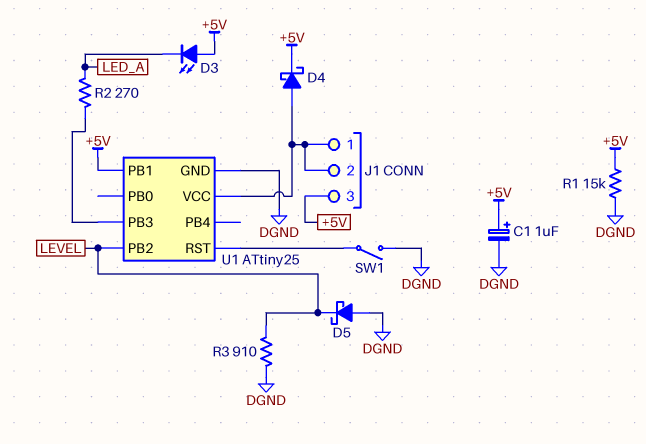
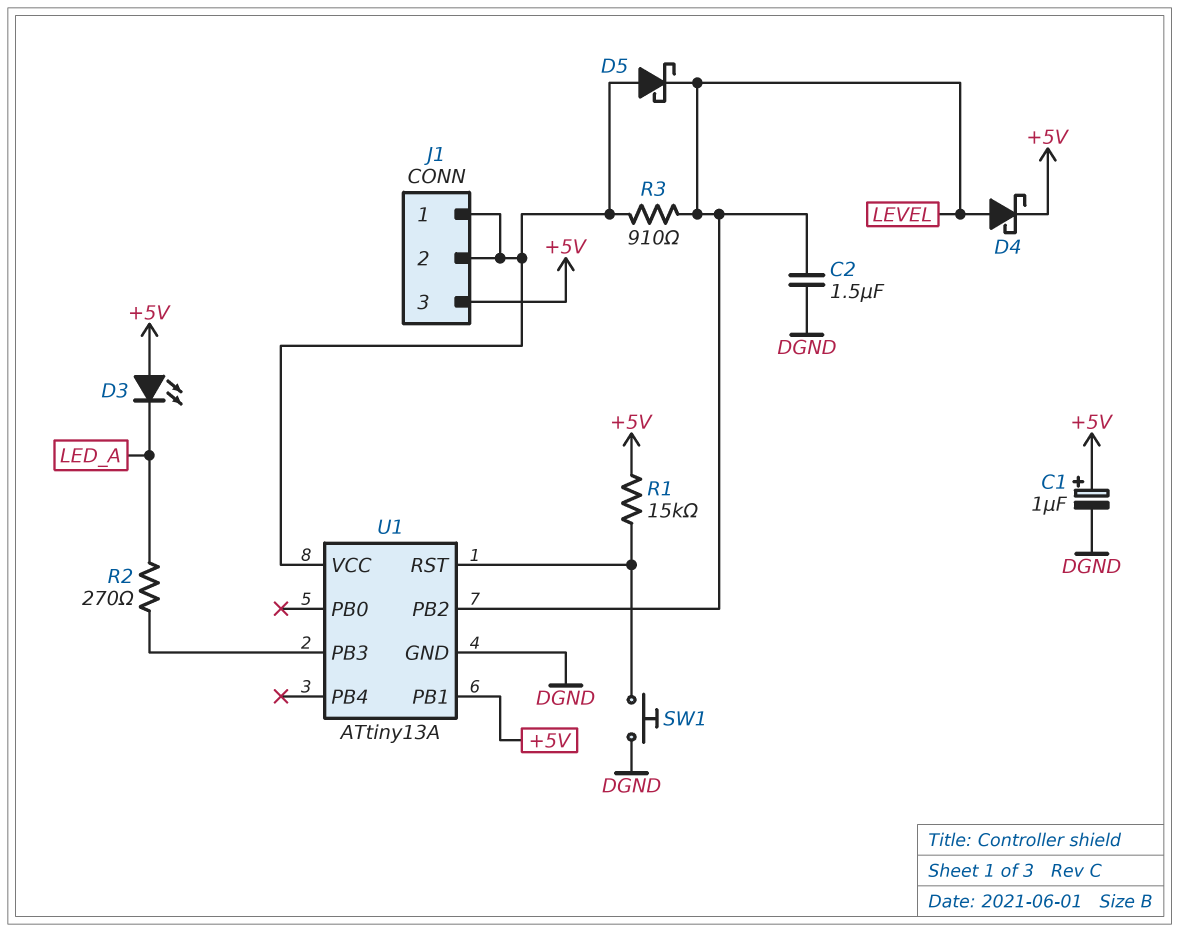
C2: none -> 1.5uF (DGND, LEVEL)
D4: schottky (A J1/1, K +5V) -> schottky (A LEVEL, K +5V)
D5: schottky (A DGND, K LEVEL) -> schottky (A J1/1, K LEVEL)
R1: 15k (+5V, DGND) -> 15k (+5V, U1/RST)
R3: 910 (DGND, LEVEL) -> 910 (J1/1, LEVEL)
SW1: switch (DGND, U1/RST) -> button (DGND, U1/RST)
U1: ATtiny25 -> ATtiny13A

